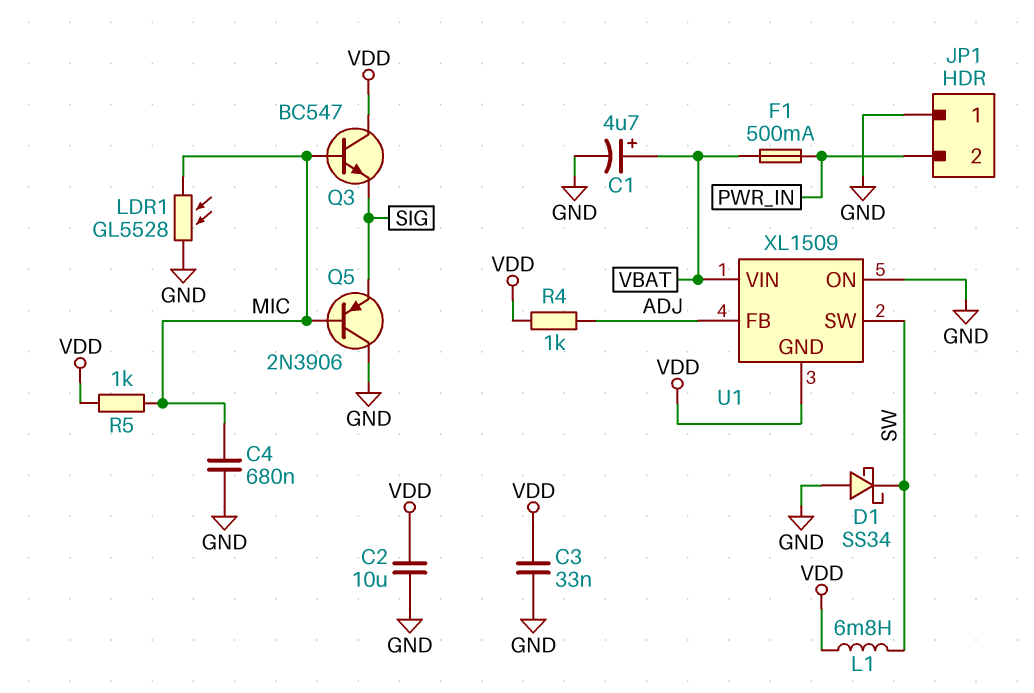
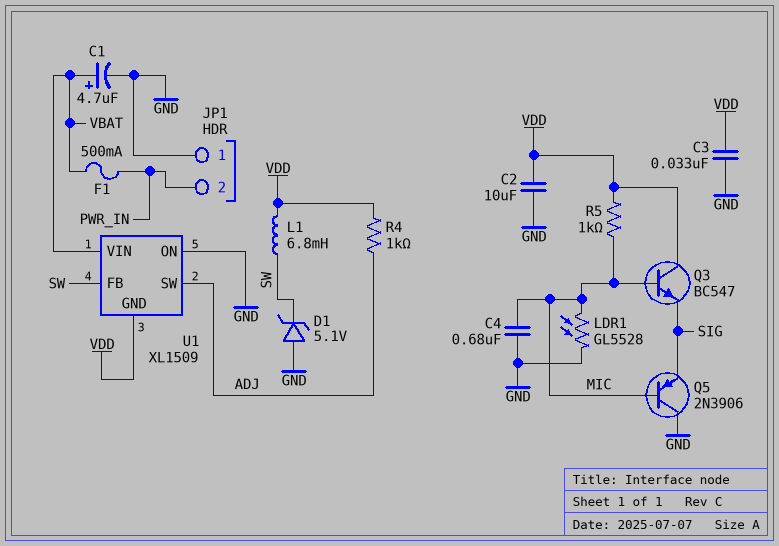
D1: schottky SS34 (A GND, K SW) -> zener 5.1V (A GND, K SW)
U1 pin FB: ADJ -> SW
U1 pin SW: SW -> ADJ

